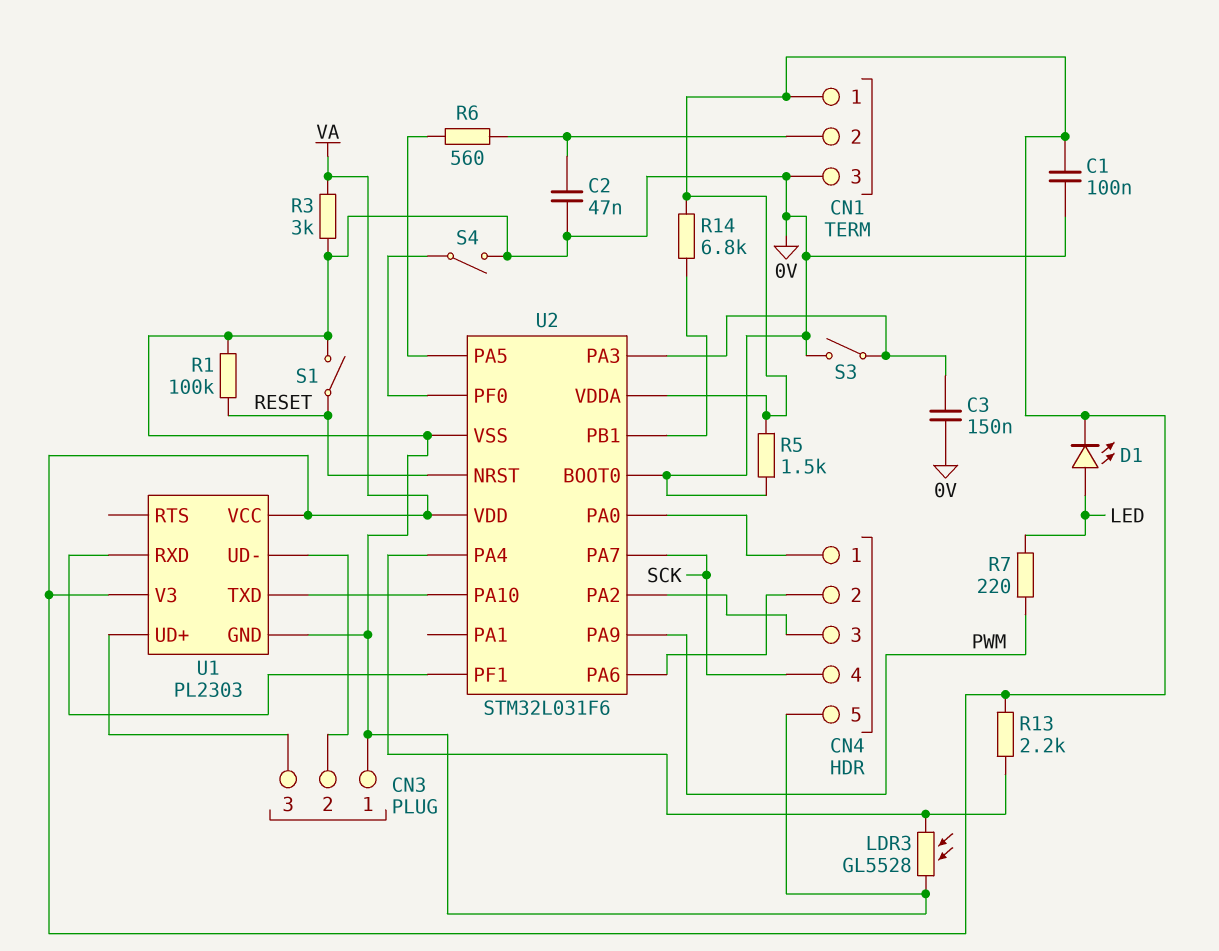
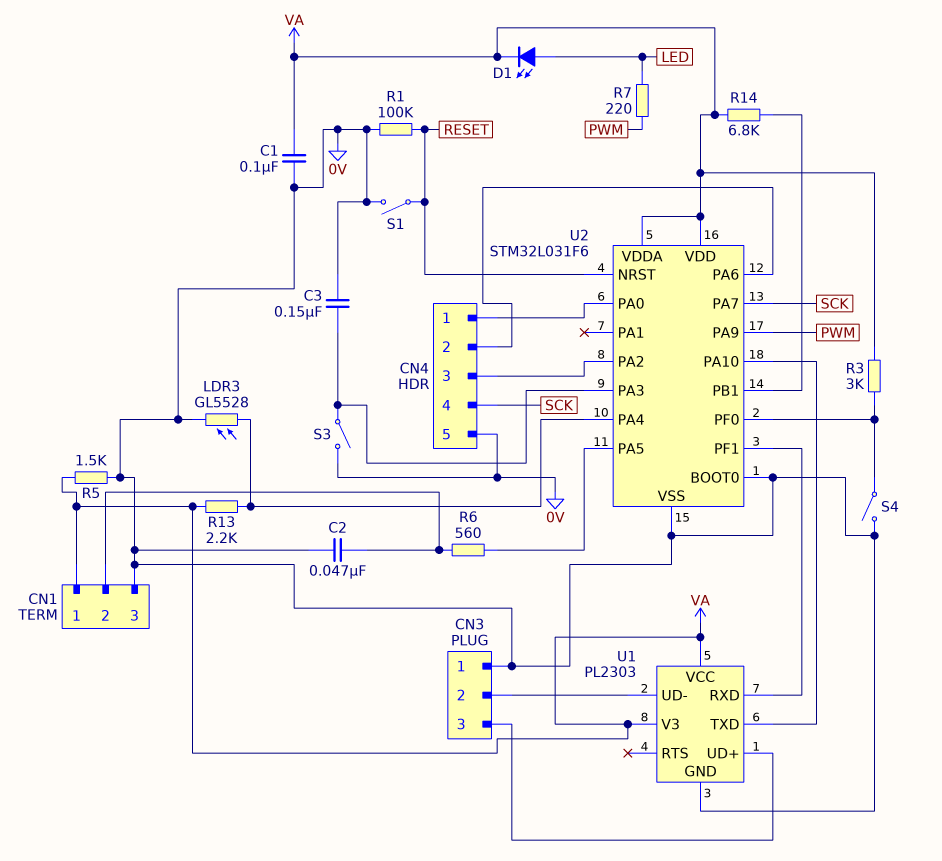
R3: 3k (0V, VA) -> 3k (U2/PF0, VA)

